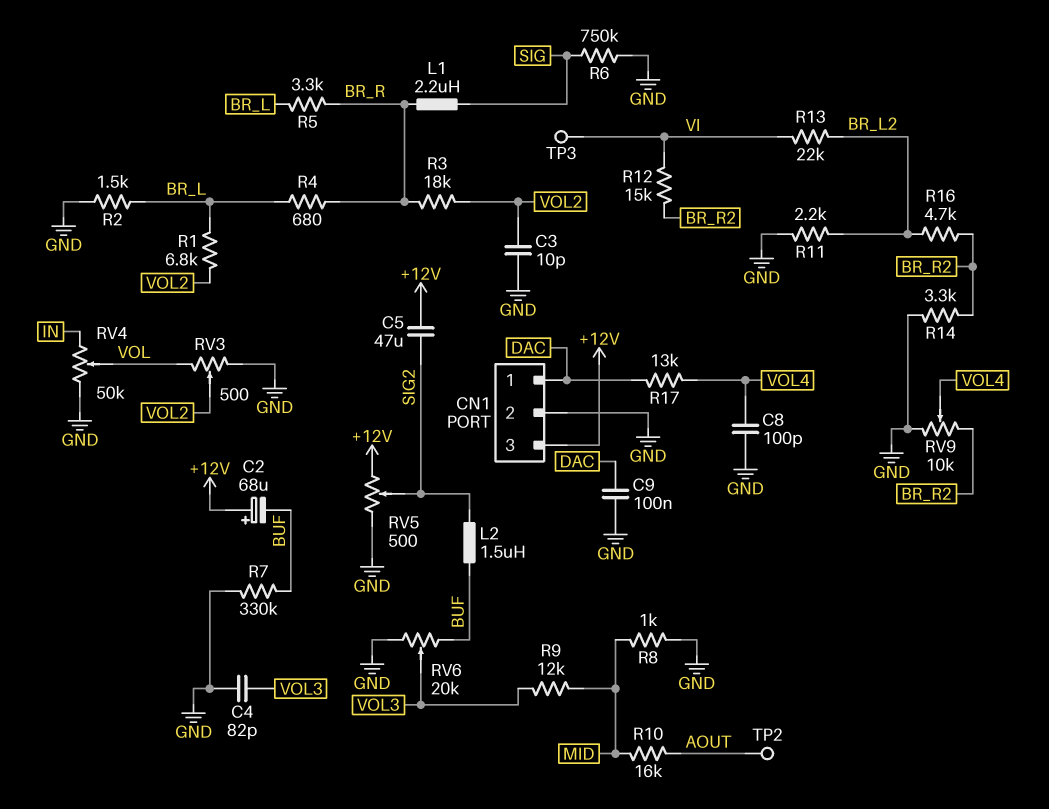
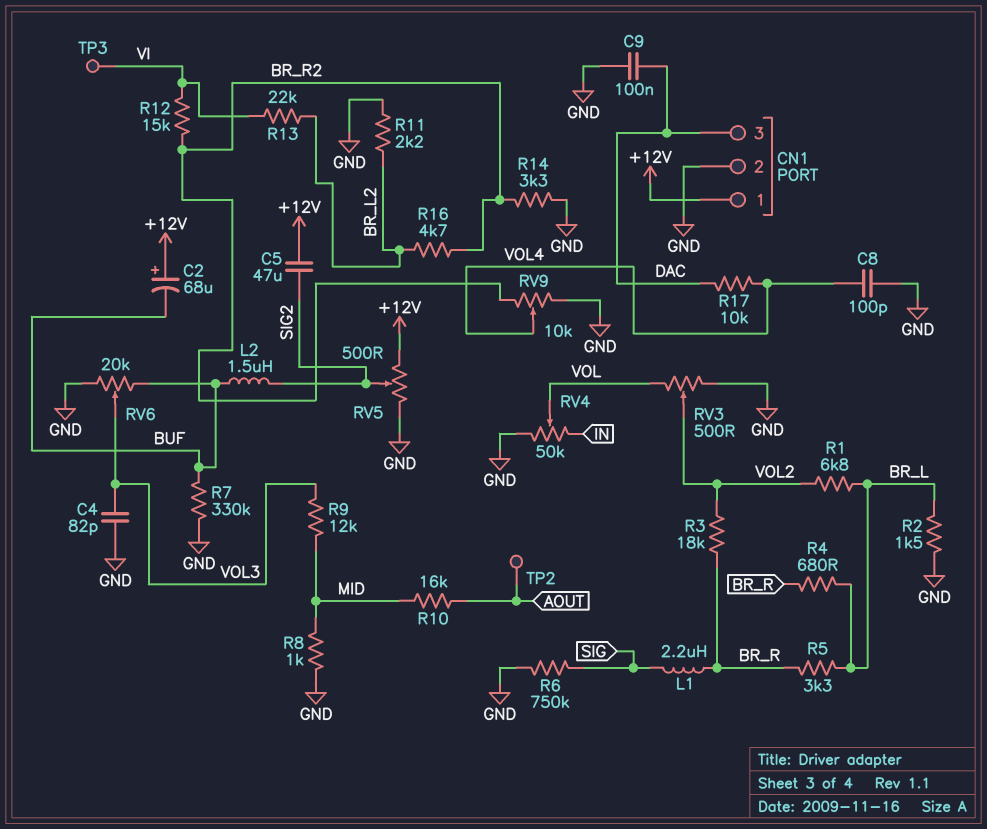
C3: 10pF (GND, VOL2) -> none
CN1 pin 1: DAC -> +12V
CN1 pin 3: +12V -> DAC
R17: 13k (DAC, VOL4) -> 10k (DAC, VOL4)

